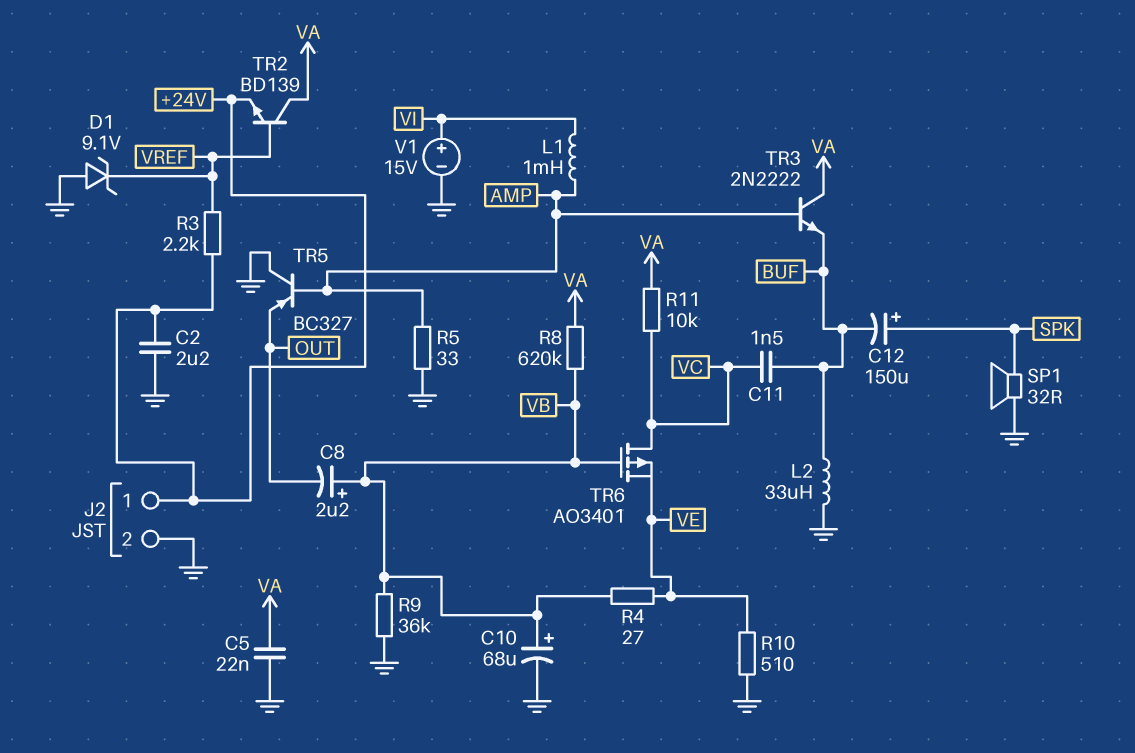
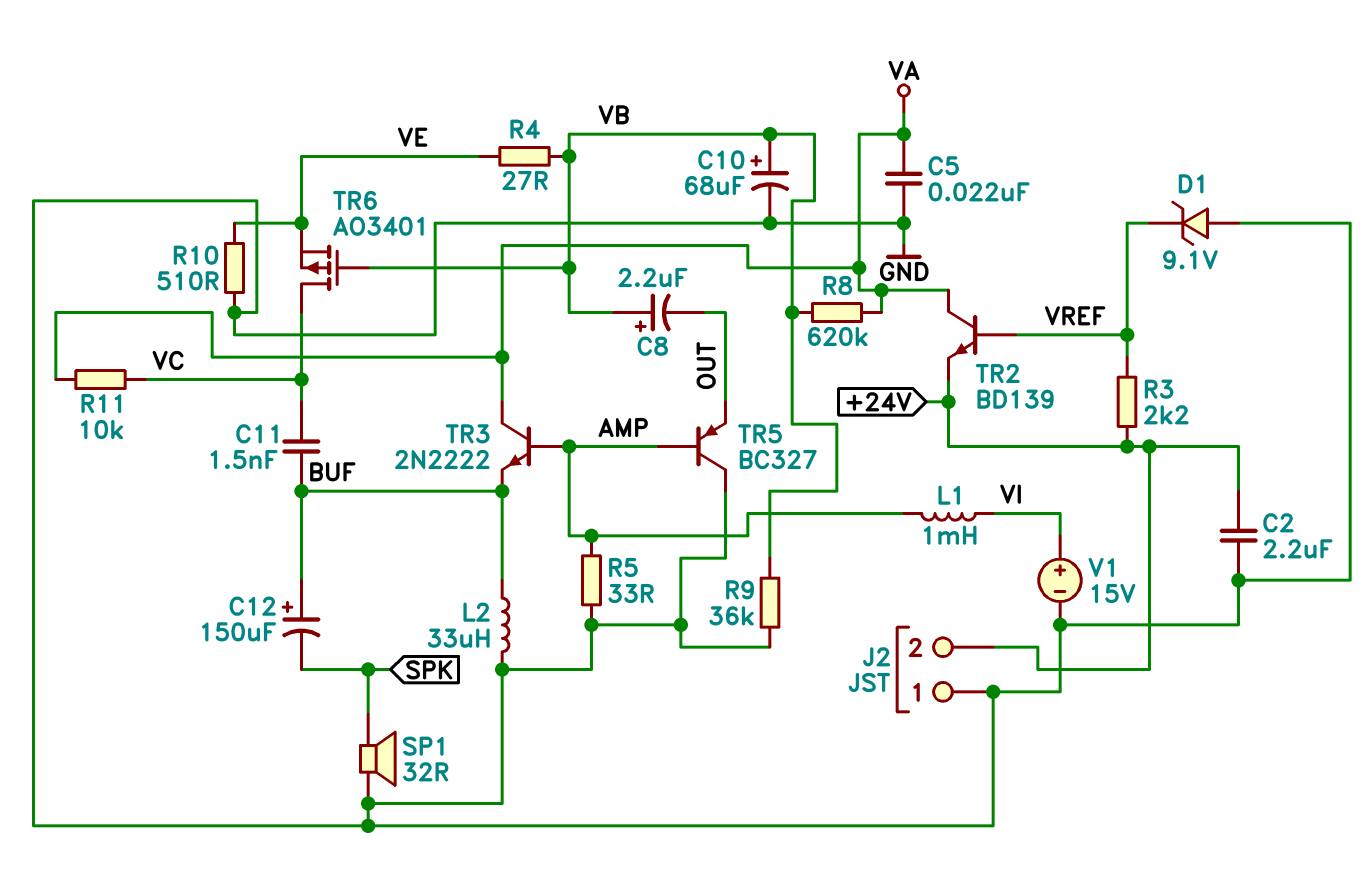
C12: 150uF (plus SPK, minus BUF) -> 150uF (plus BUF, minus SPK)
J2 pin 1: +24V -> GND
J2 pin 2: GND -> +24V

